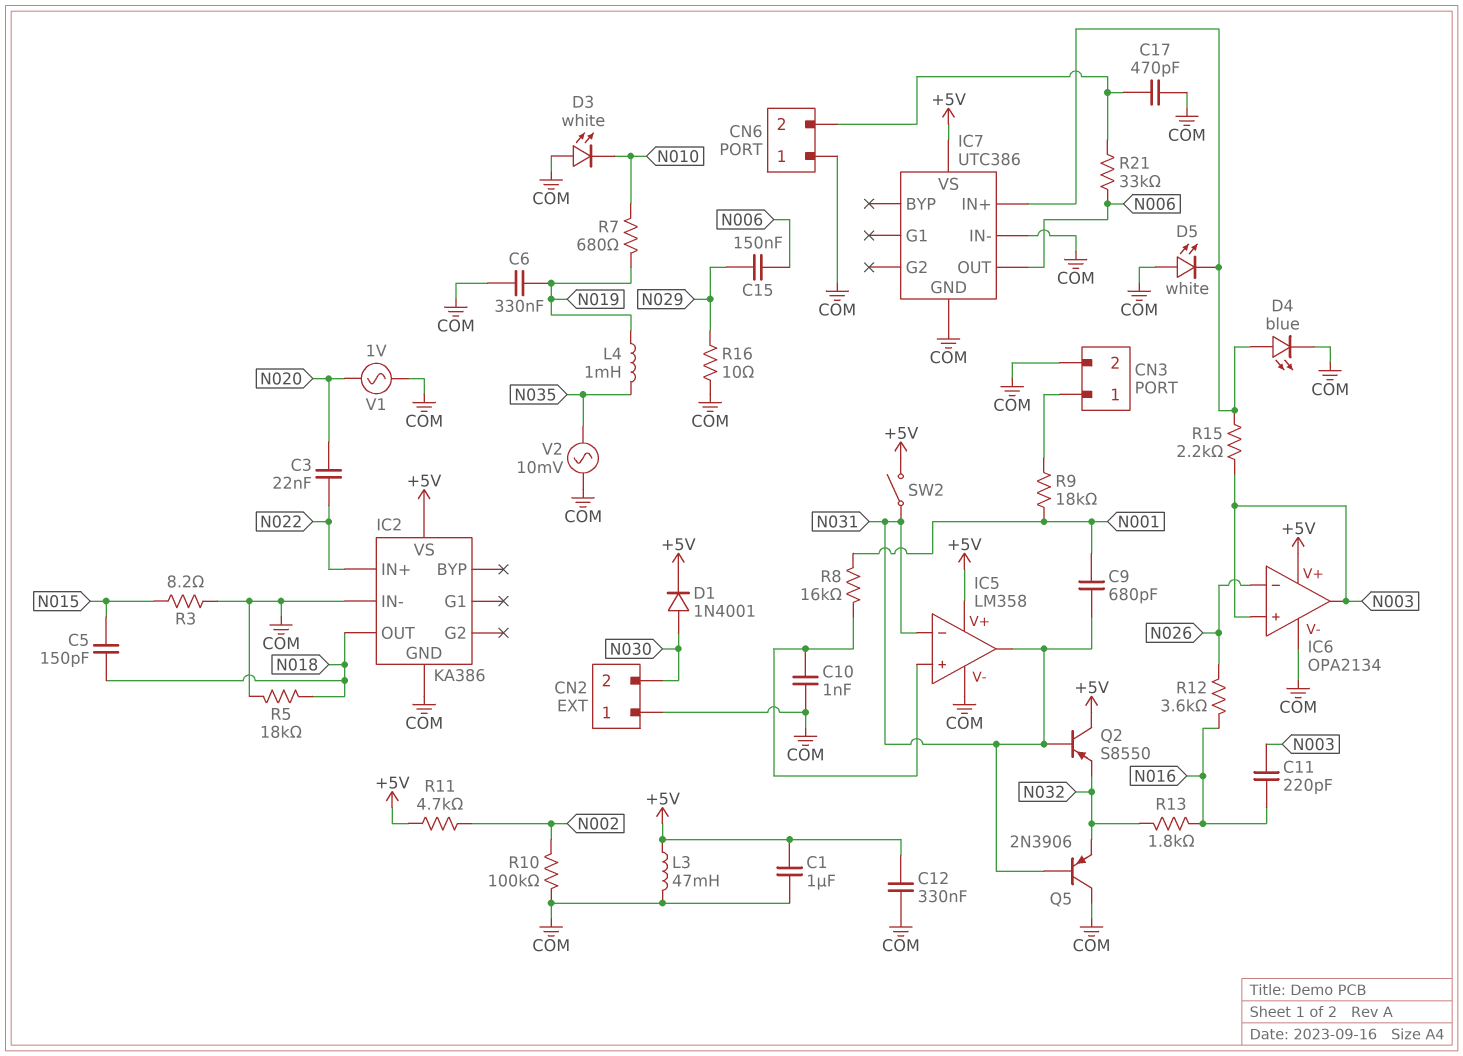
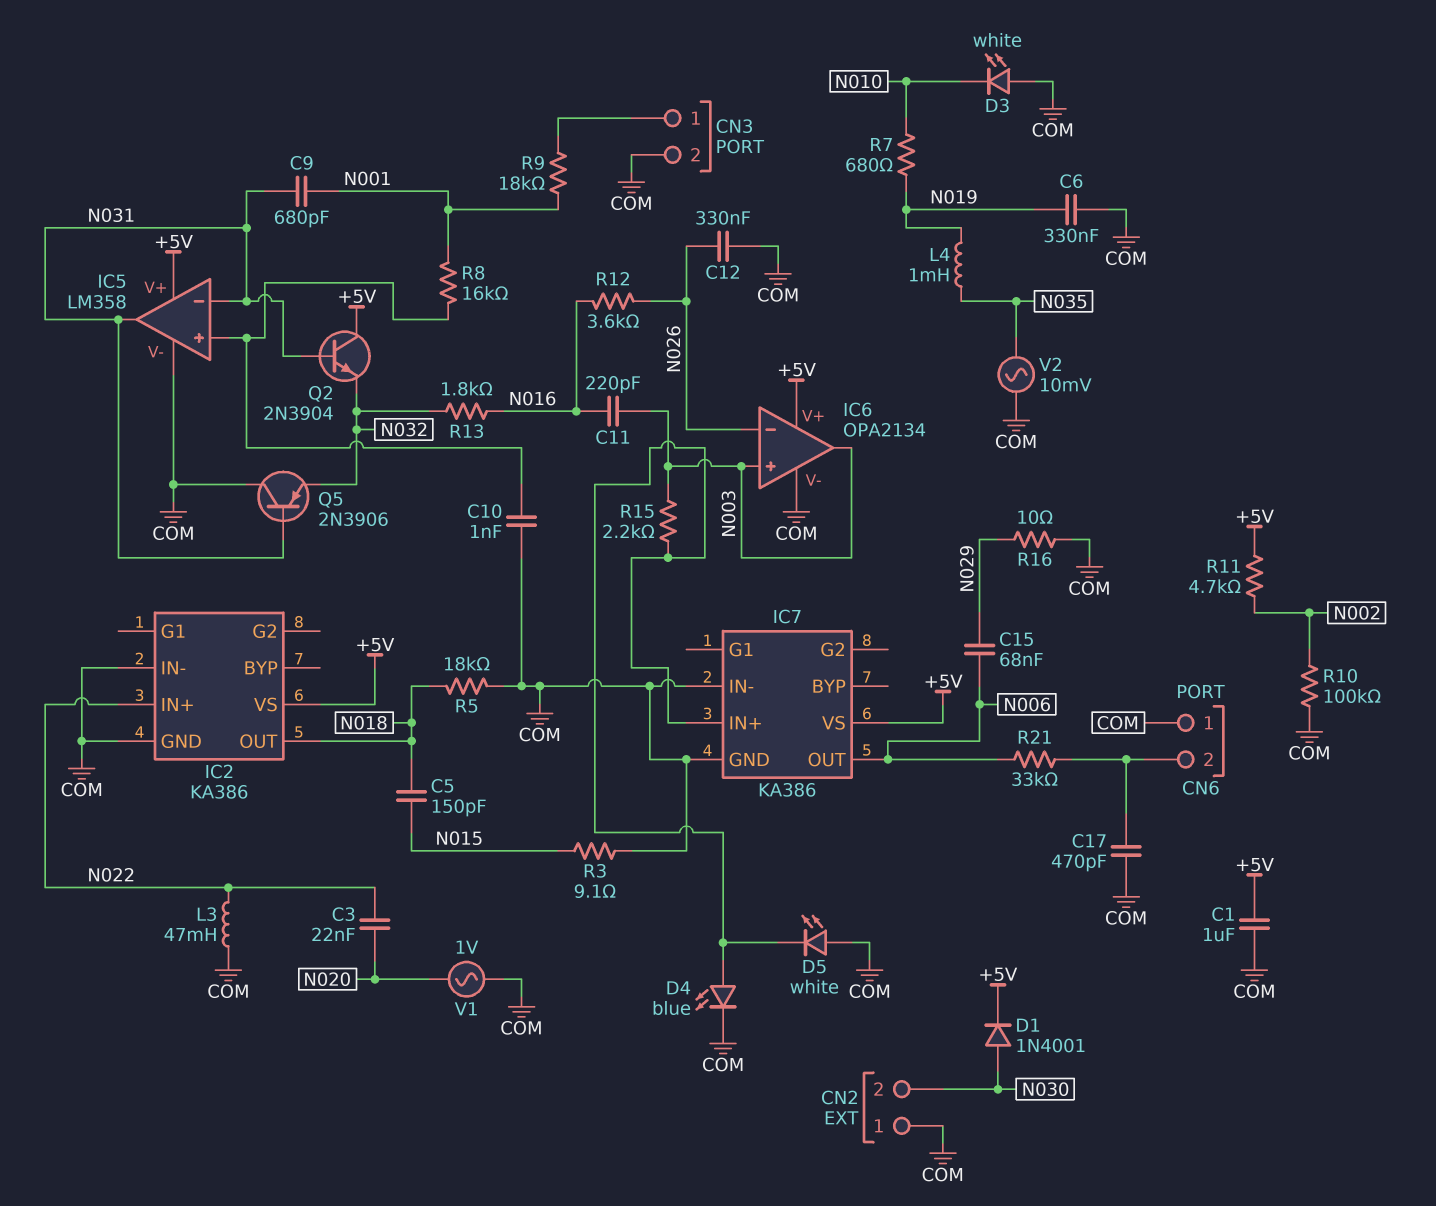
C12: 330nF (+5V, COM) -> 330nF (COM, N026)
C15: 150nF (N006, N029) -> 68nF (N006, N029)
IC7: UTC386 -> KA386
L3: 47mH (+5V, COM) -> 47mH (COM, N022)
Q2: PNP S8550 (B N031, C +5V, E N032) -> NPN 2N3904 (B N031, C +5V, E N032)
R3: 8.2 (COM, N015) -> 9.1 (COM, N015)
SW2: switch (+5V, N031) -> none

